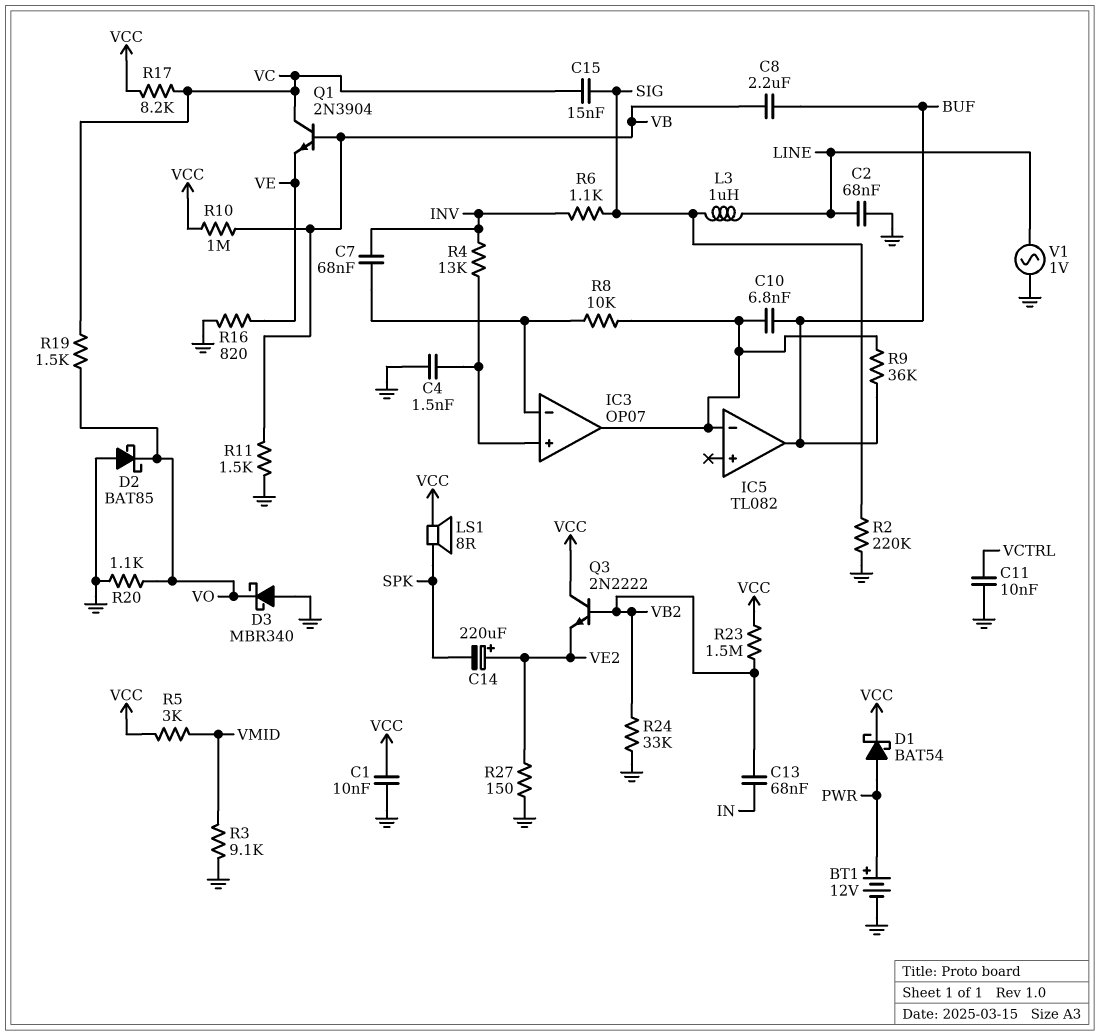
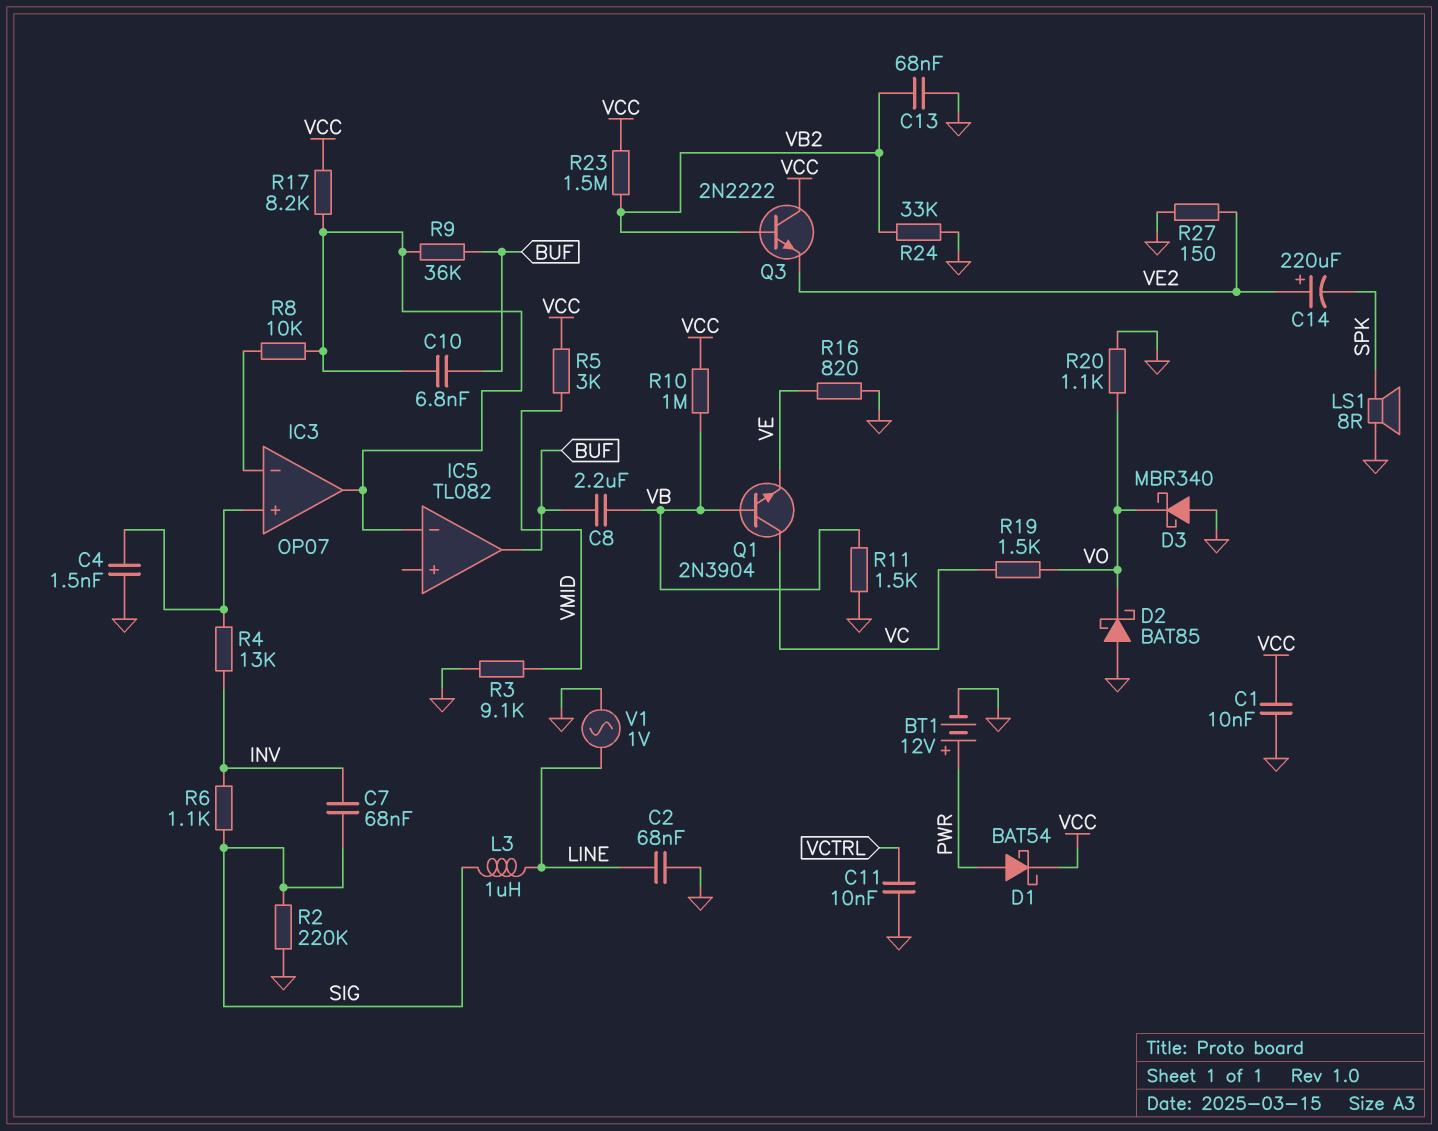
C7: 68nF (IC3/in-, INV) -> 68nF (INV, SIG)
C13: 68nF (IN, VB2) -> 68nF (GND, VB2)
C15: 15nF (SIG, VC) -> none
LS1: speaker 8R (SPK, VCC) -> speaker 8R (GND, SPK)
R17: 8.2k (VC, VCC) -> 8.2k (IC3/out, VCC)

